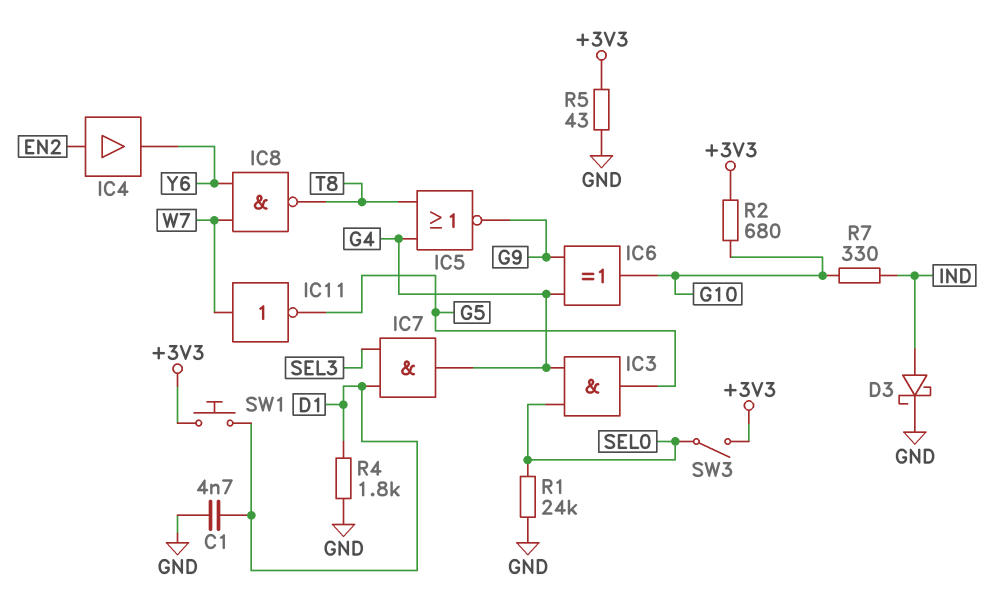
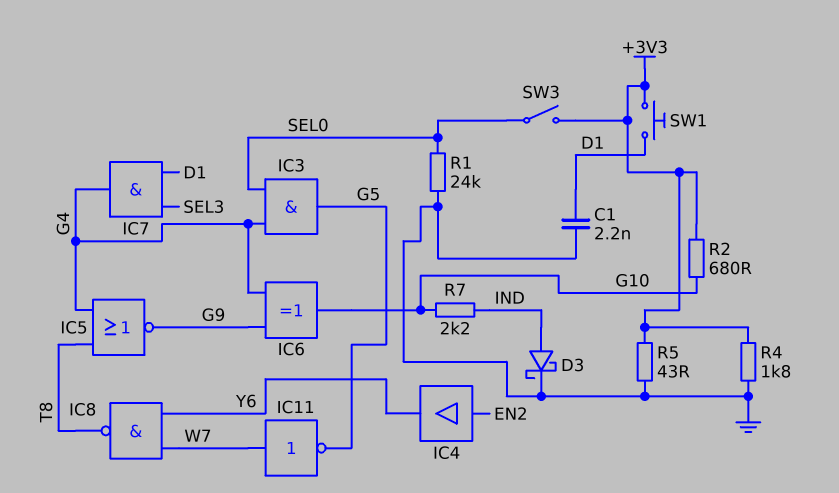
C1: 4.7nF (D1, GND) -> 2.2nF (D1, GND)
R4: 1.8k (D1, GND) -> 1.8k (+3V3, GND)
R7: 330 (G10, IND) -> 2.2k (G10, IND)

